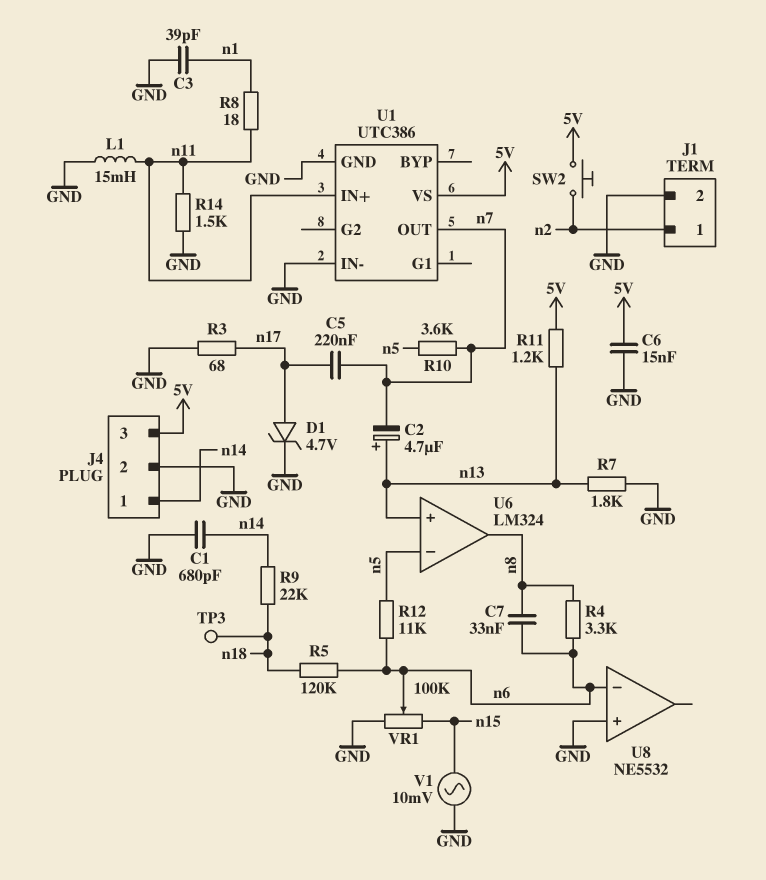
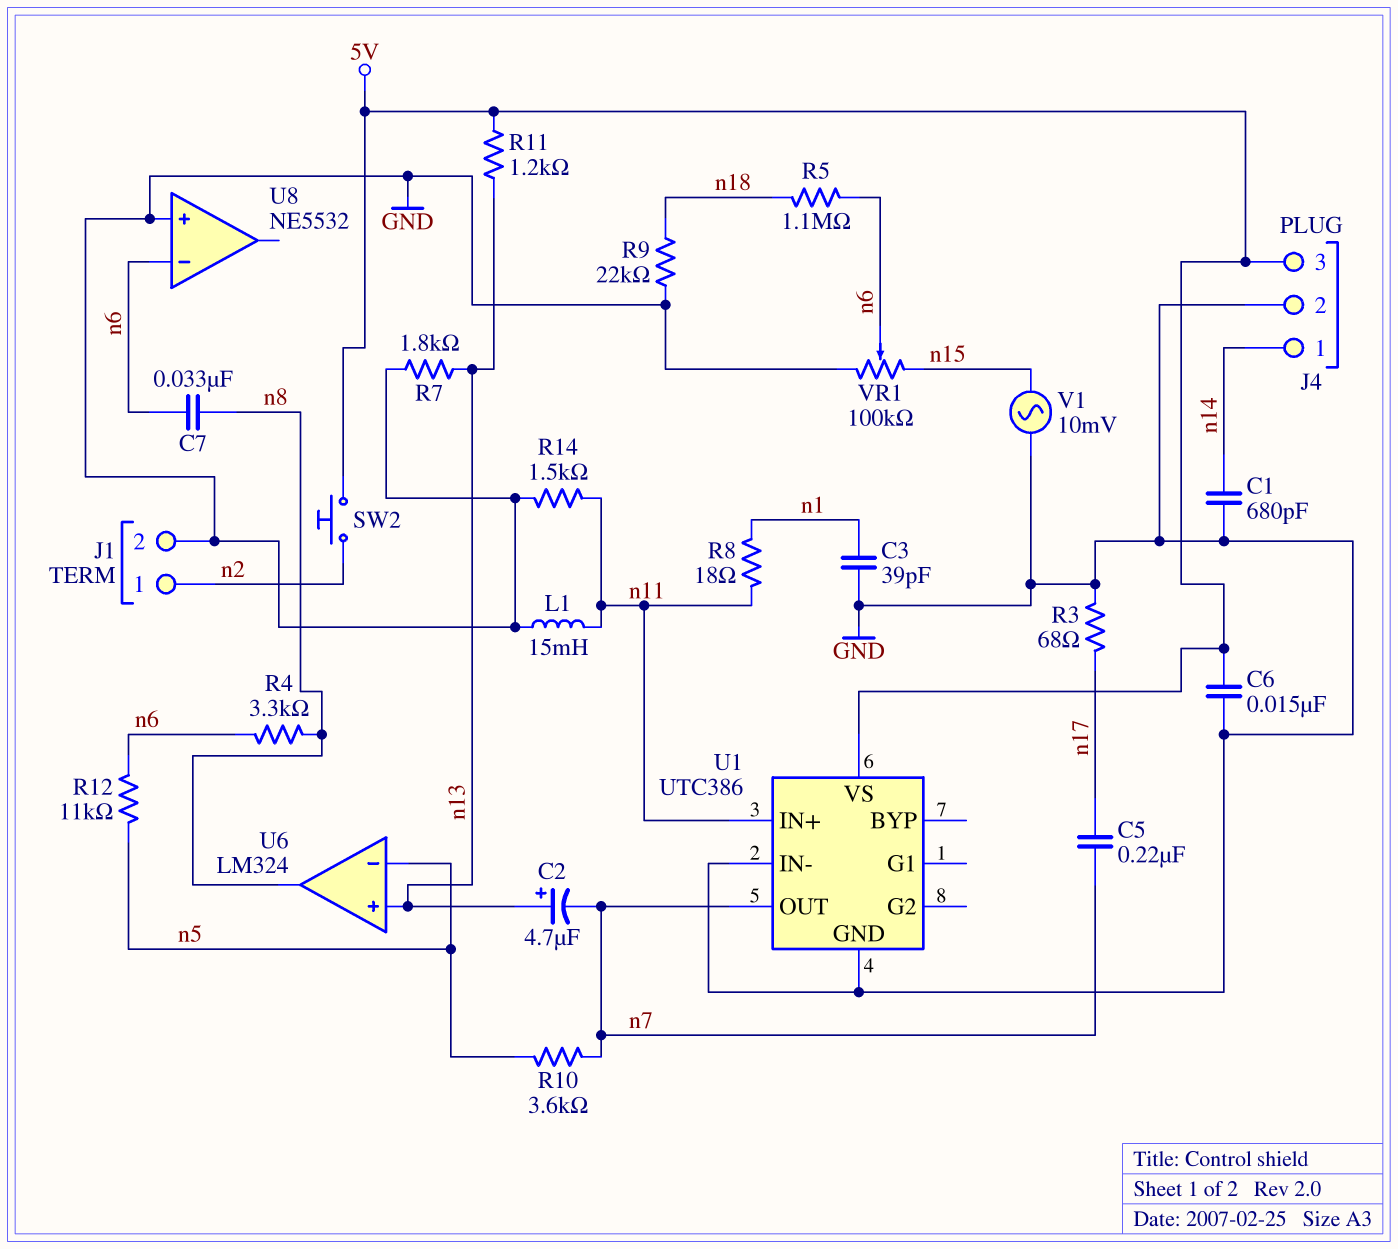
D1: zener 4.7V (A n17, K GND) -> none
R5: 120k (n6, n18) -> 1.1M (n6, n18)
R9: 22k (n14, n18) -> 22k (GND, n18)
TP3: test point (n18) -> none

